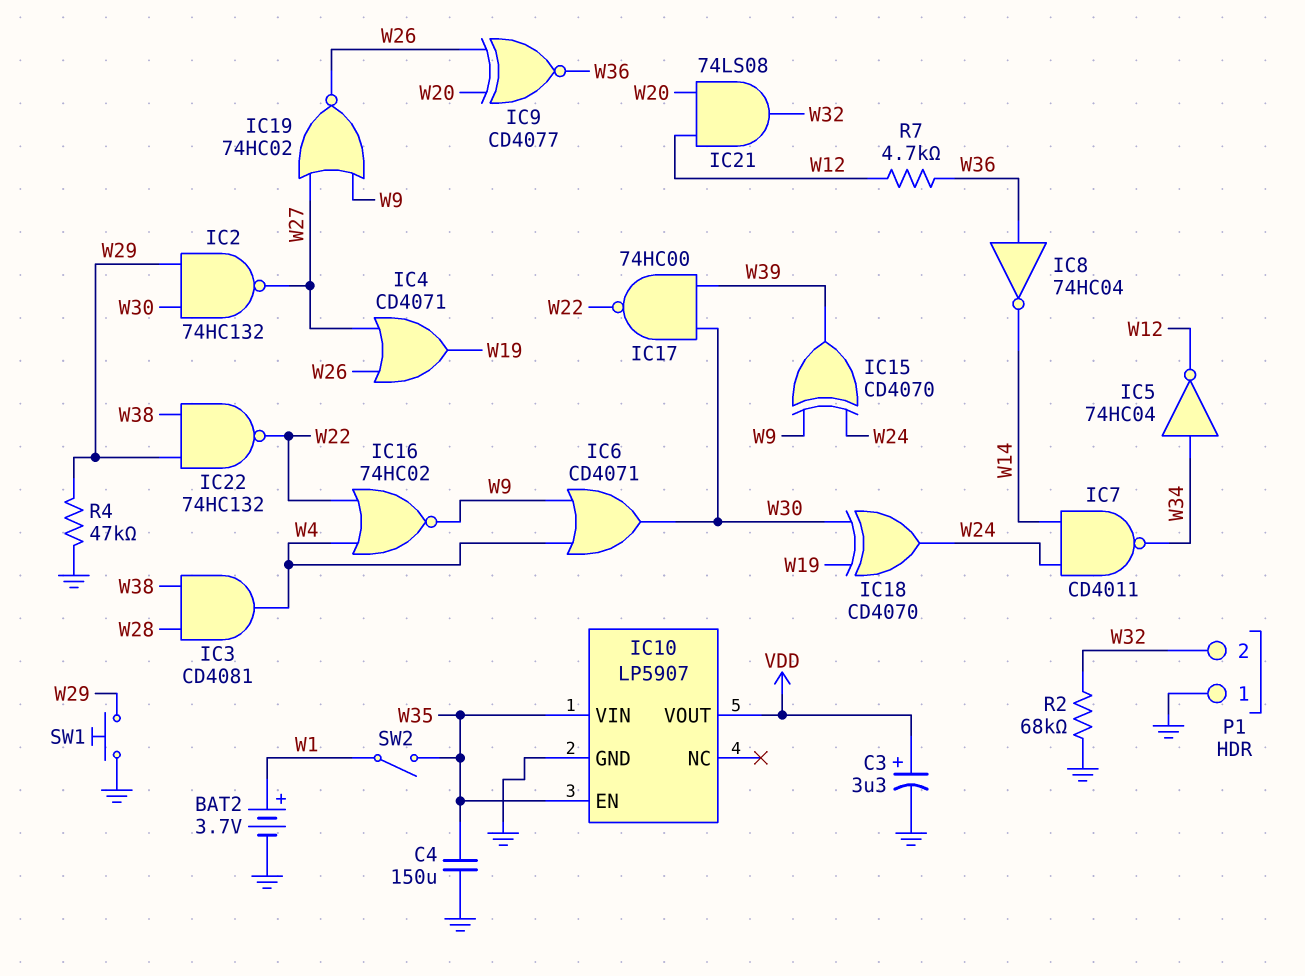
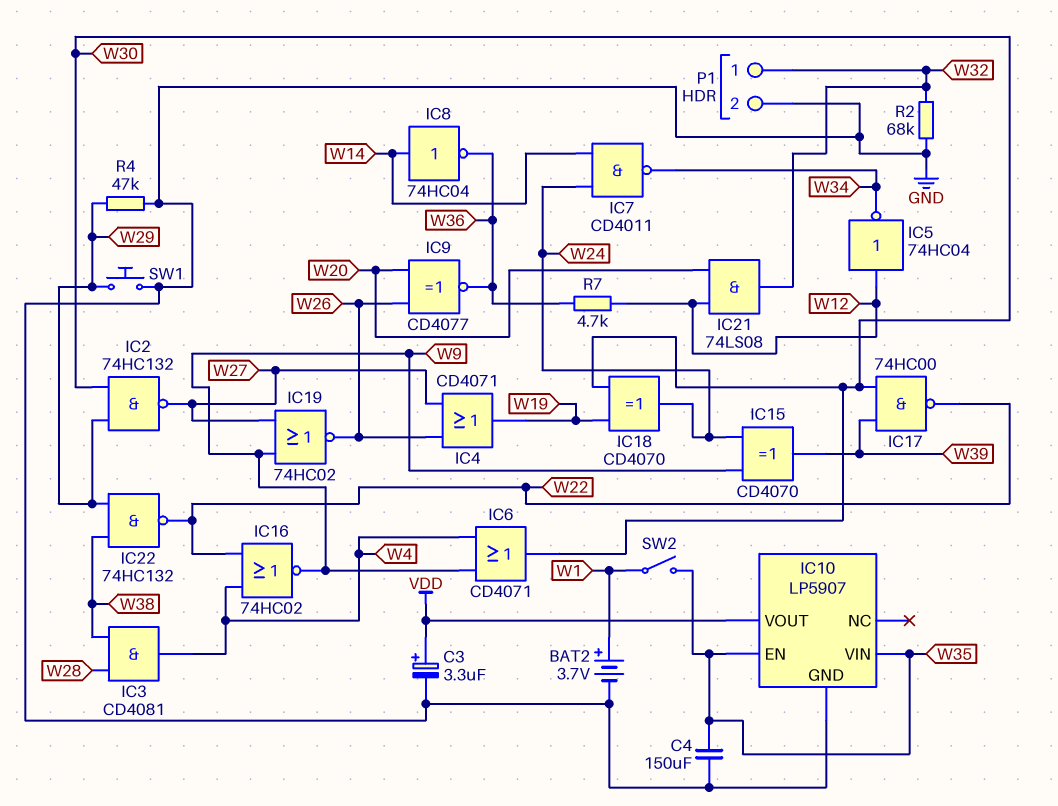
IC5: NOT 74HC04 (in W34, out W12) -> NOT 74HC04 (in W12, out W34)
IC8: NOT 74HC04 (in W36, out W14) -> NOT 74HC04 (in W14, out W36)
P1 pin 1: GND -> W32
P1 pin 2: W32 -> GND

